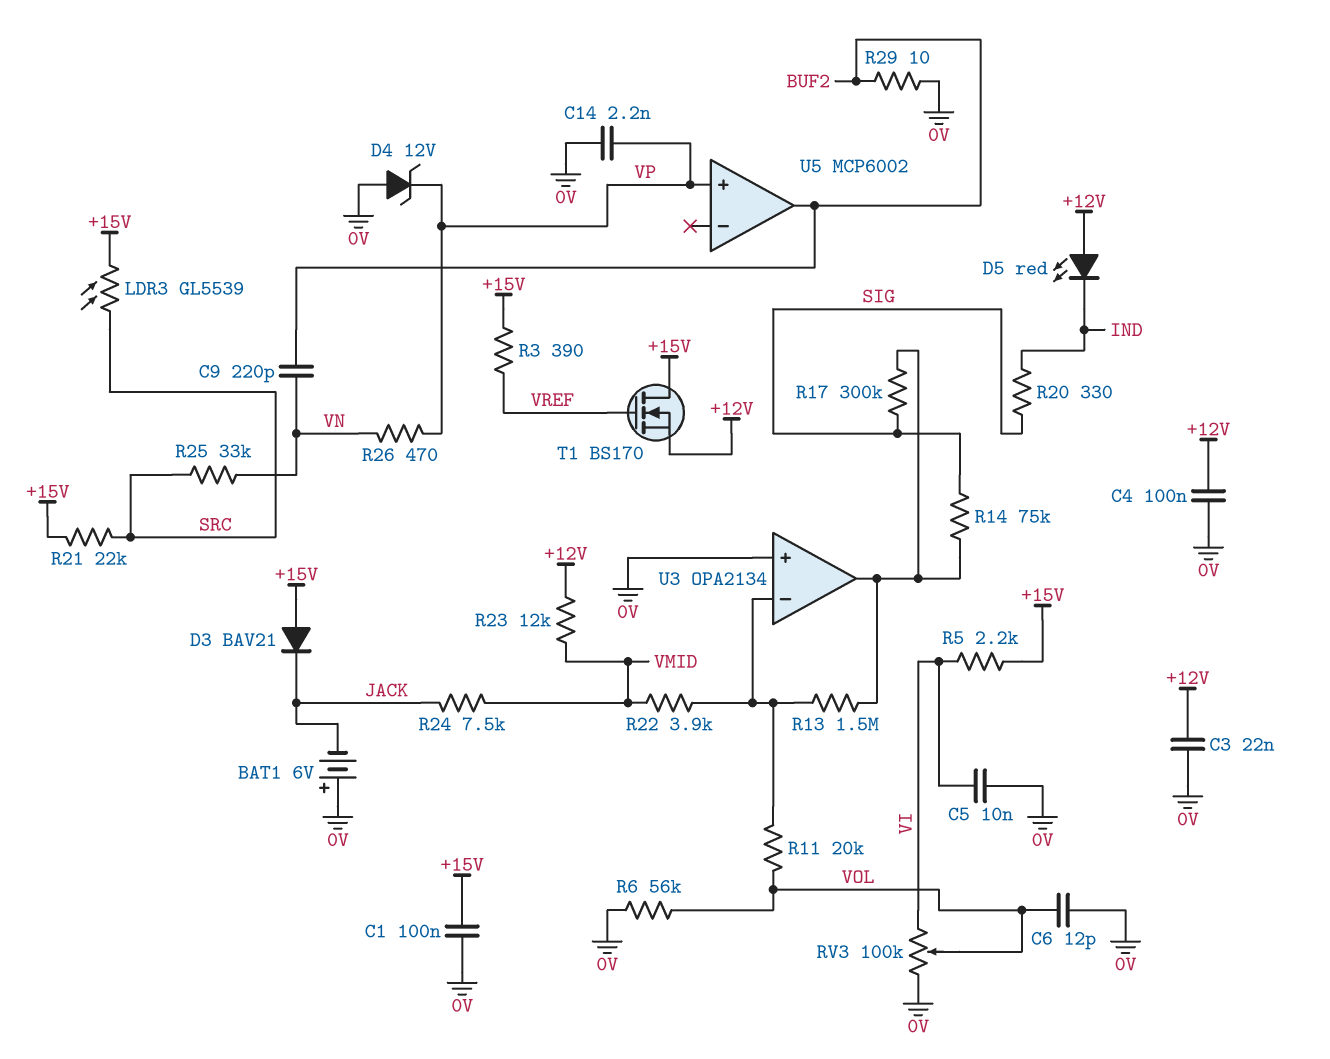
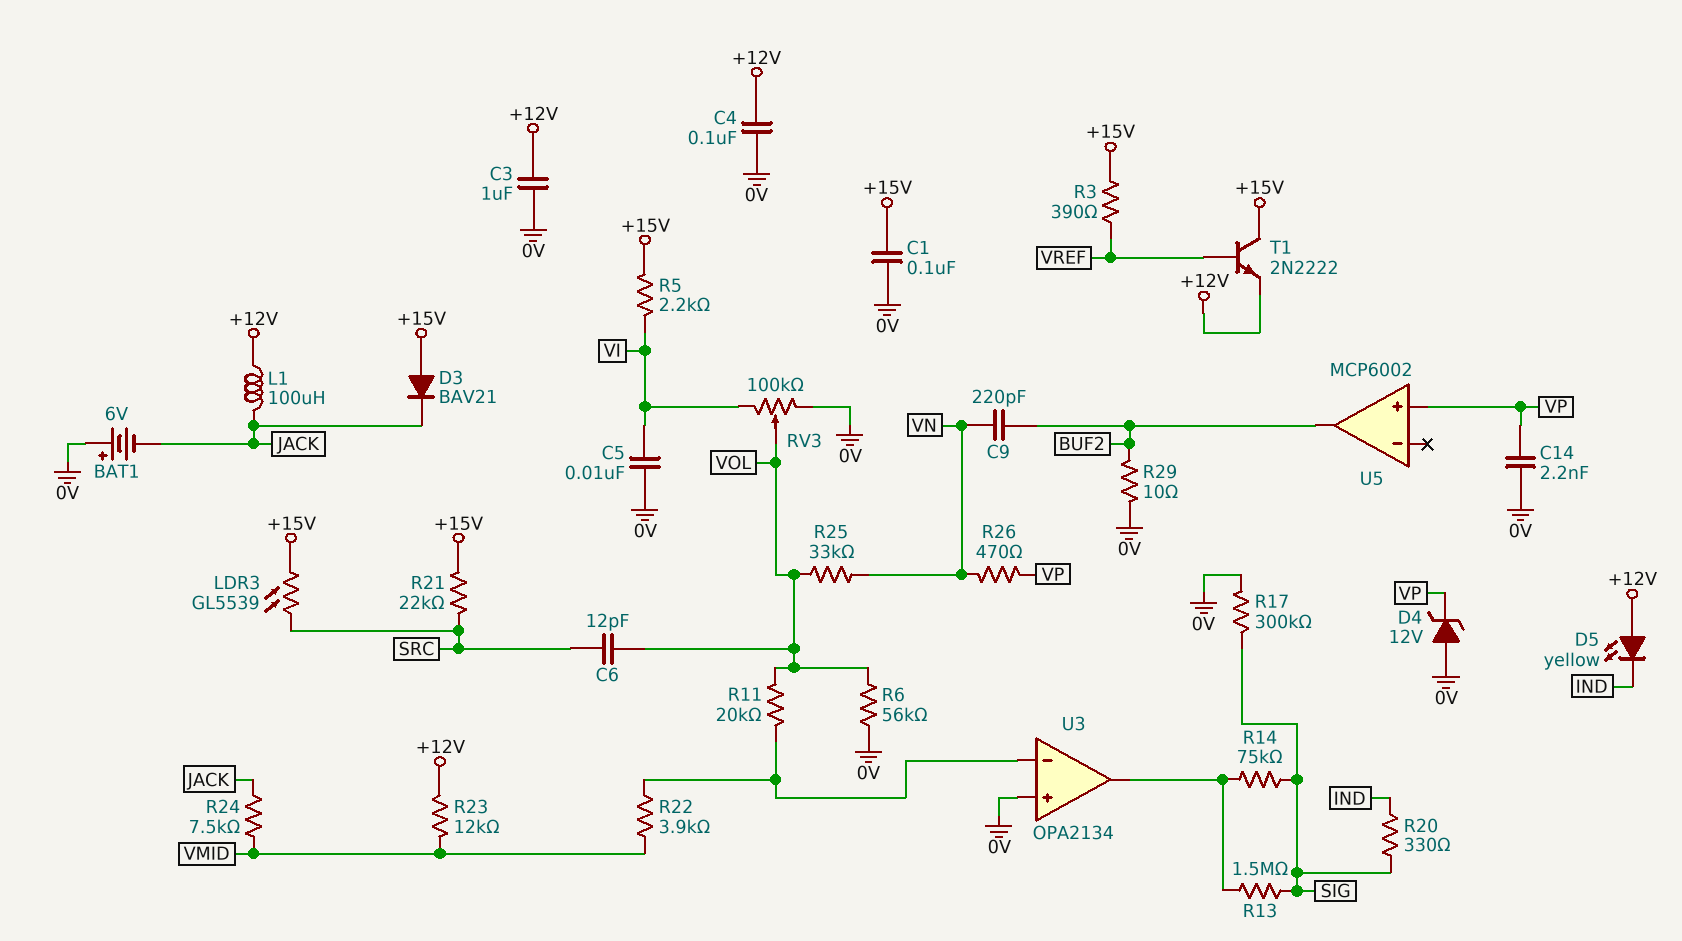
C3: 22nF (+12V, 0V) -> 1uF (+12V, 0V)
C6: 12pF (0V, VOL) -> 12pF (SRC, VOL)
D5: LED red (A +12V, K IND) -> LED yellow (A +12V, K IND)
L1: none -> 100uH (+12V, JACK)
R13: 1.5M (U3/in-, U3/out) -> 1.5M (SIG, U3/out)
R17: 300k (SIG, U3/out) -> 300k (0V, SIG)
R25: 33k (SRC, VN) -> 33k (VN, VOL)
T1: NMOS BS170 (G VREF, D +15V, S +12V) -> NPN 2N2222 (B VREF, C +15V, E +12V)

